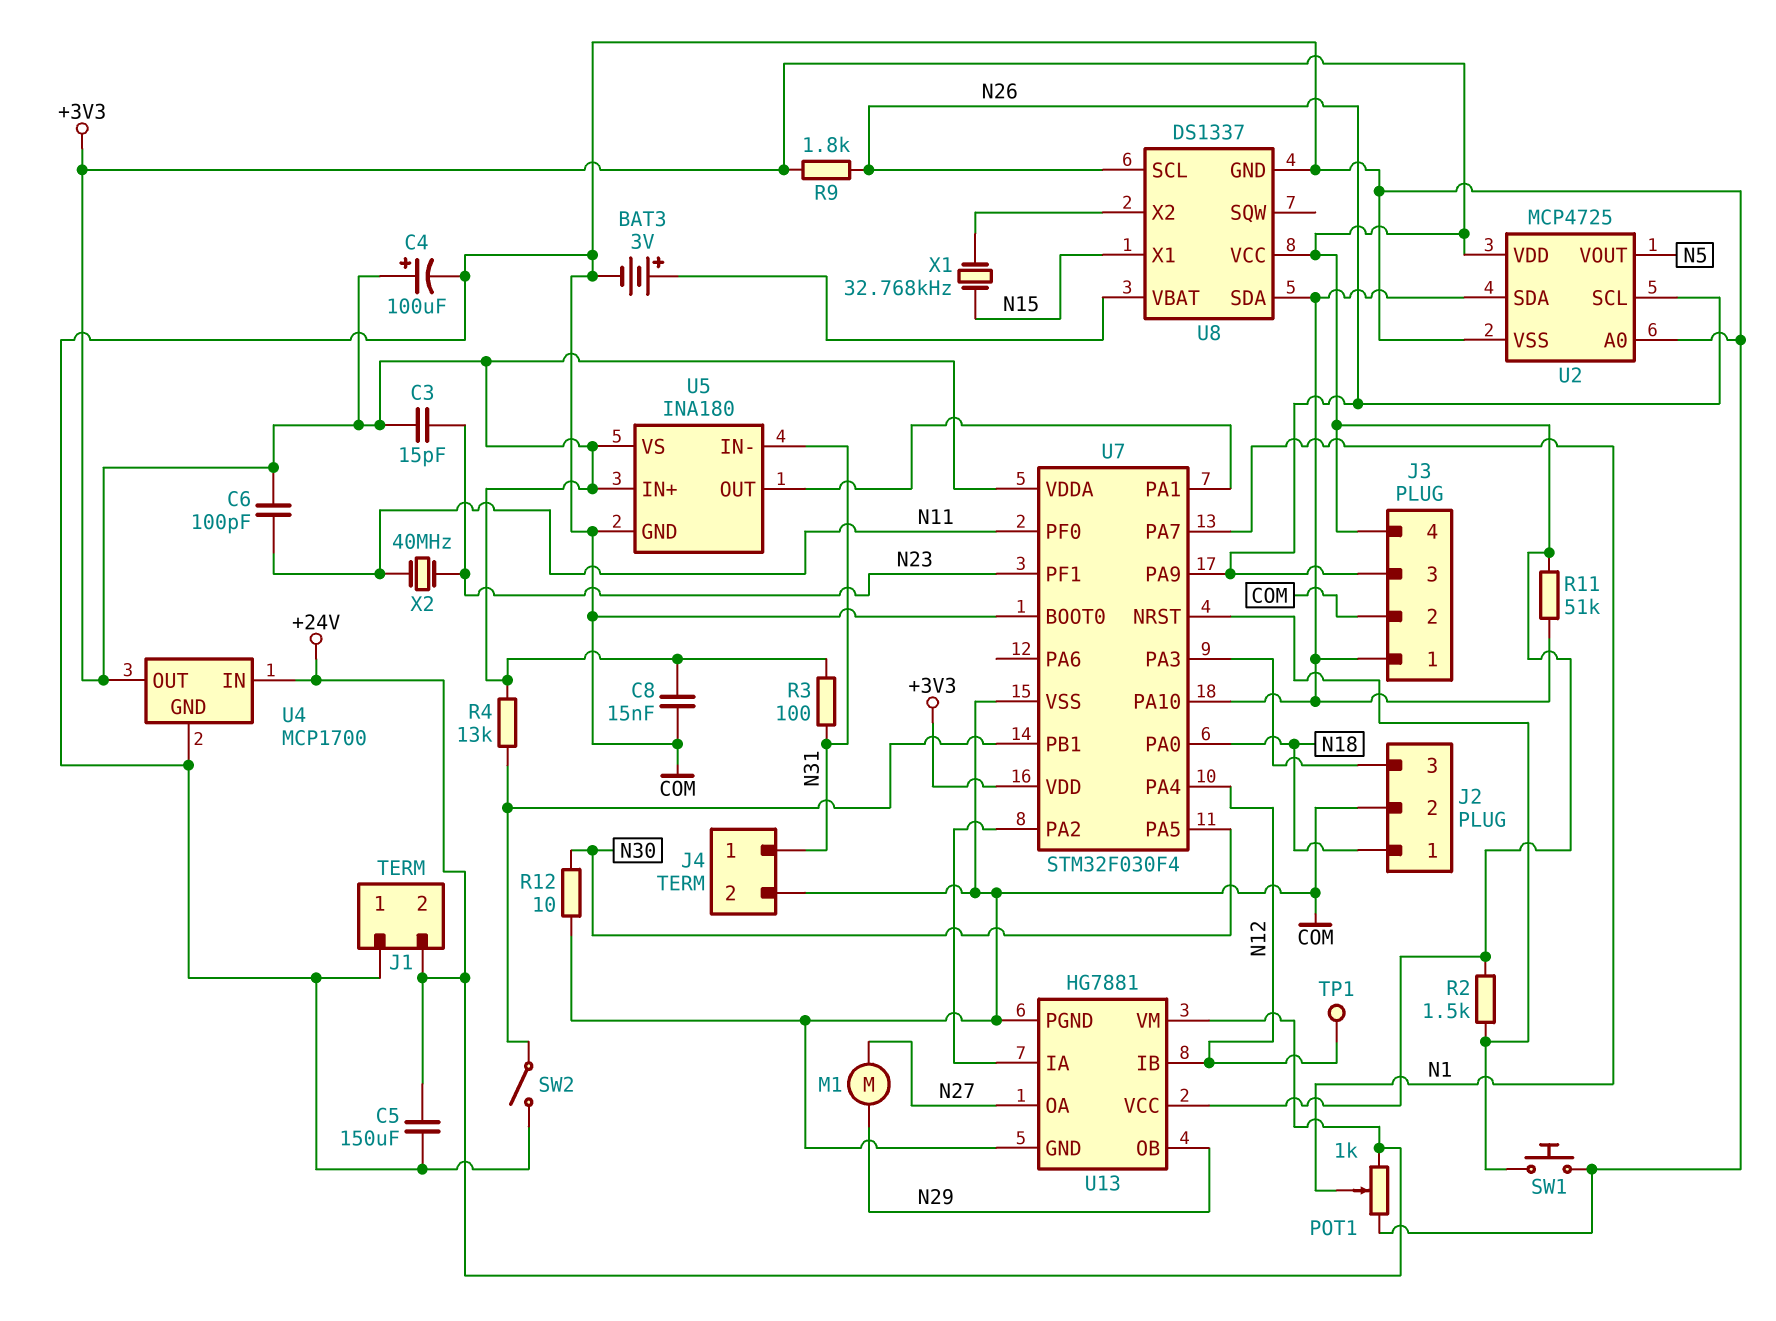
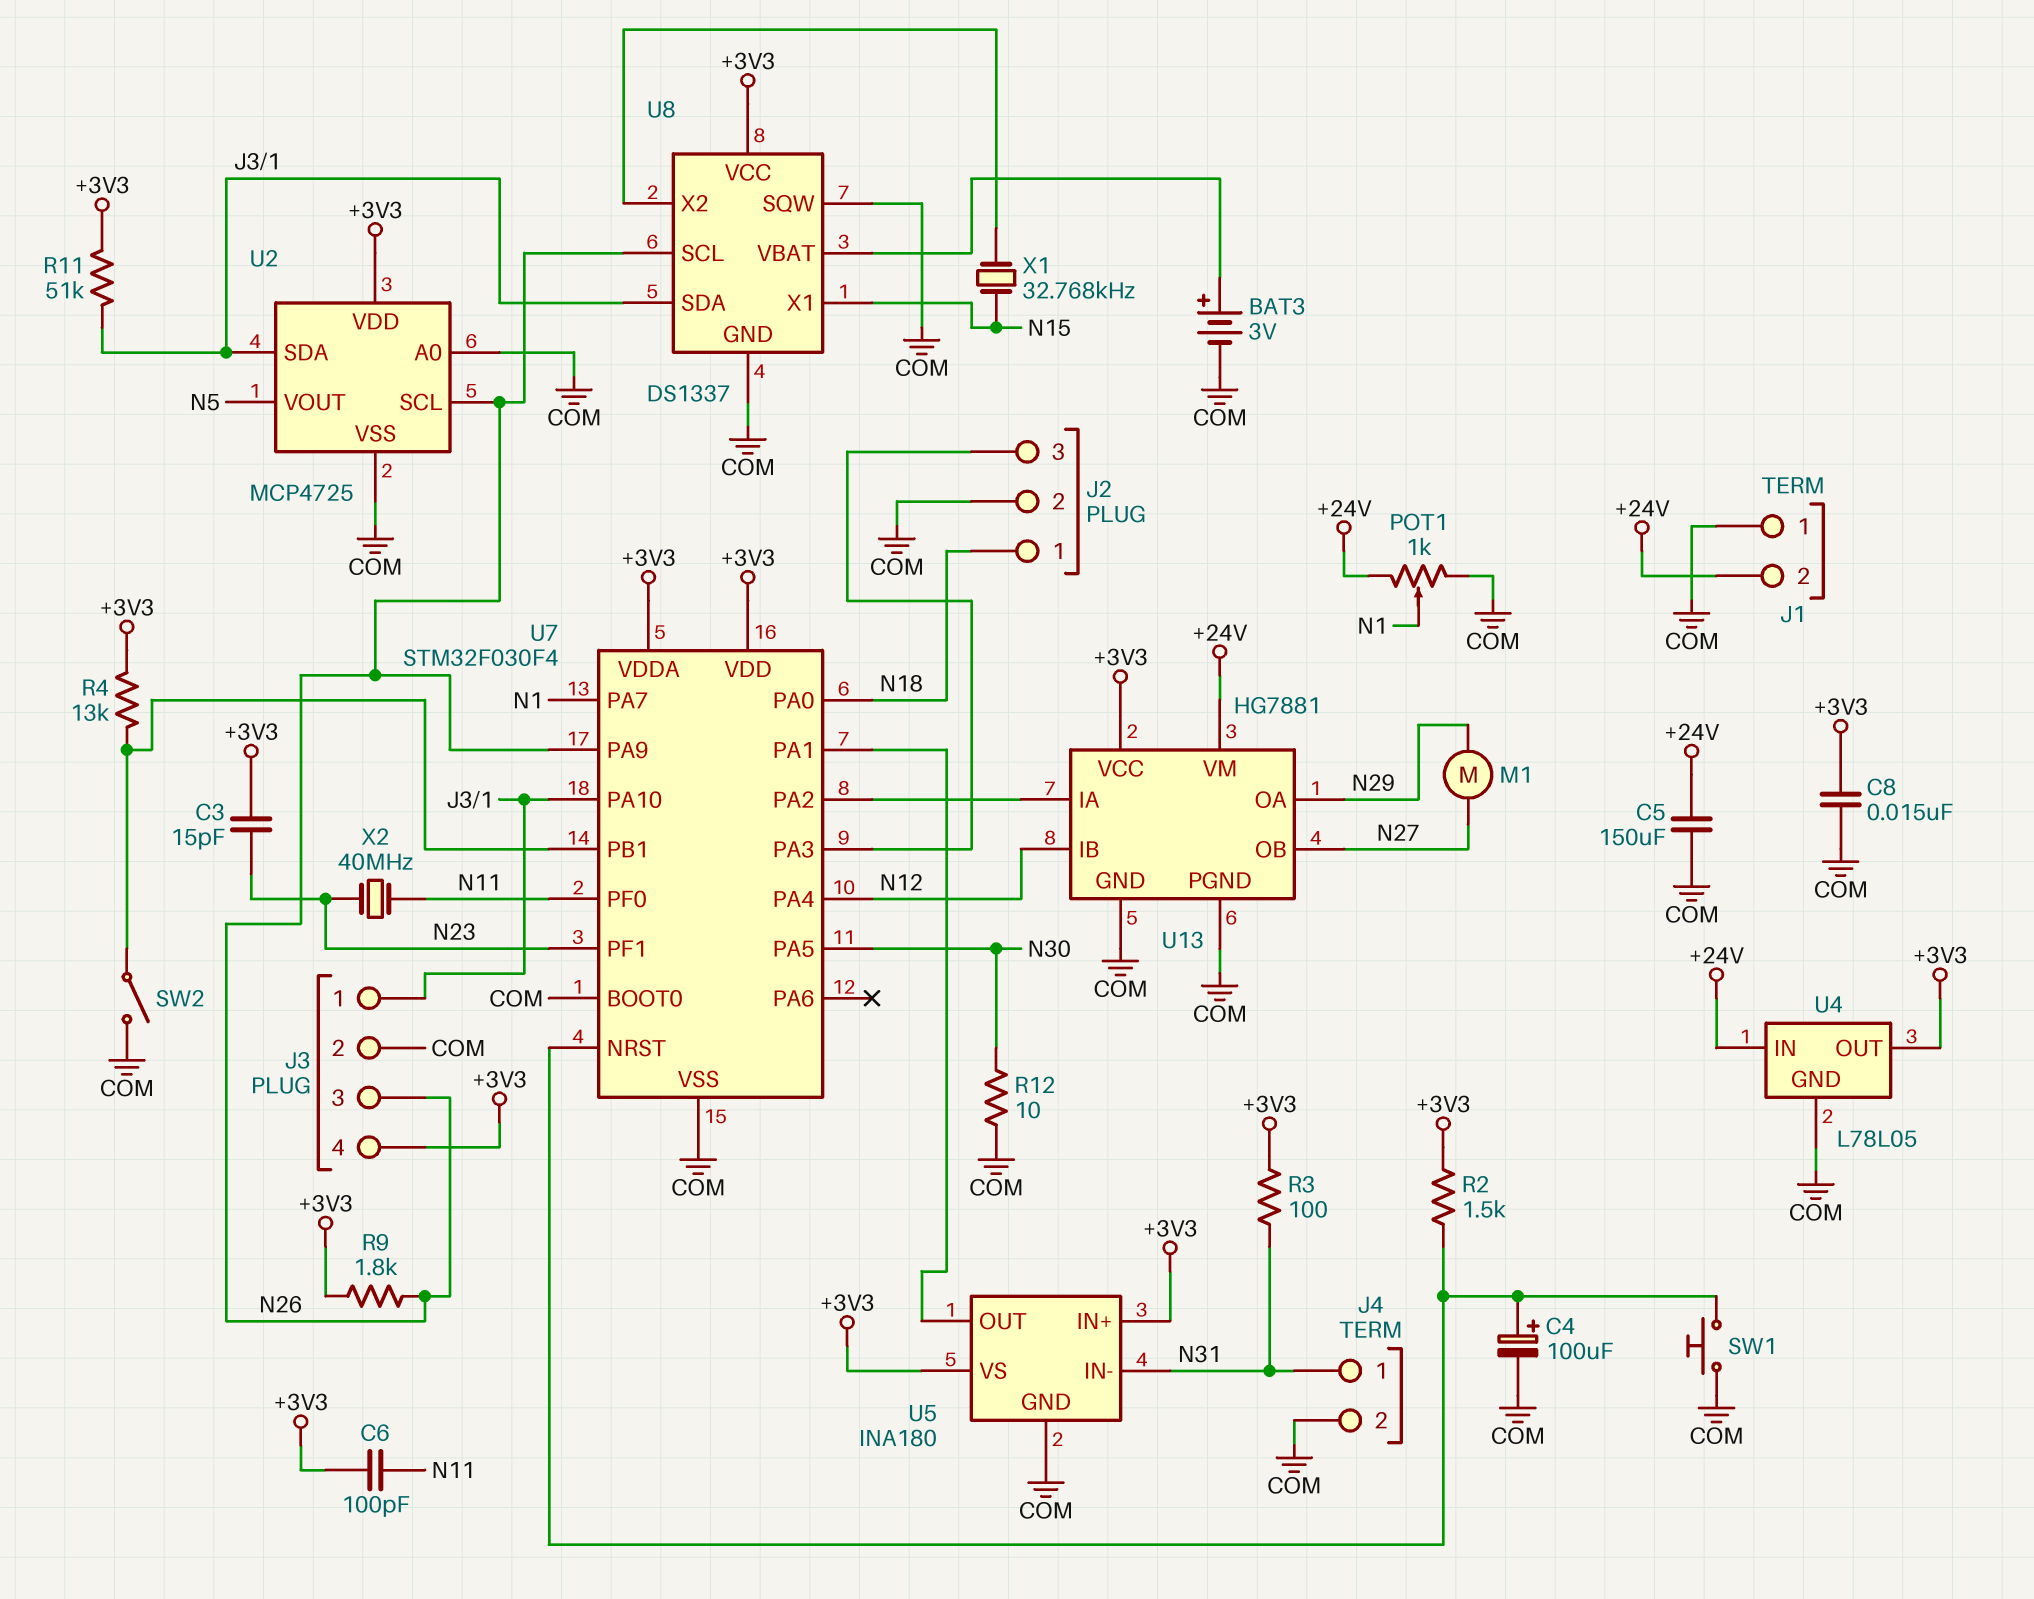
C4: 100uF (plus +3V3, minus COM) -> 100uF (plus U7/NRST, minus COM)
TP1: test point (N12) -> none
U4: MCP1700 -> L78L05
U8 pin SQW: none -> COM
U13 pin OA: N27 -> N29
U13 pin OB: N29 -> N27

